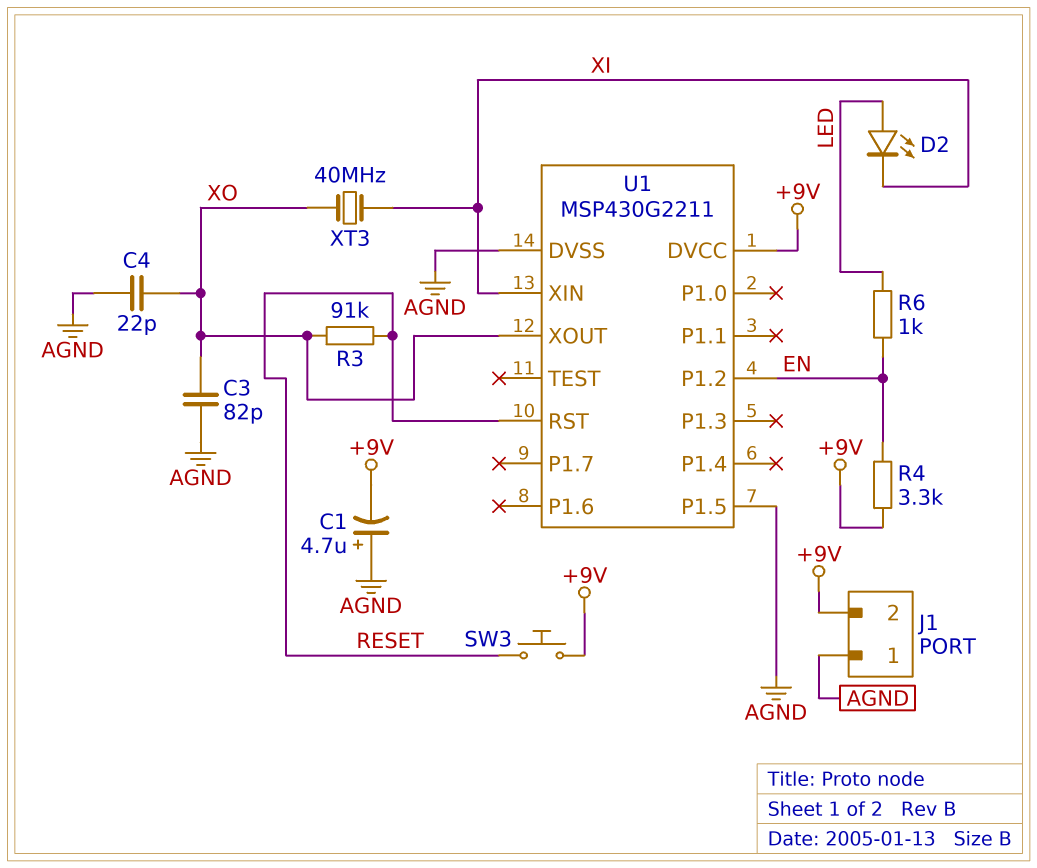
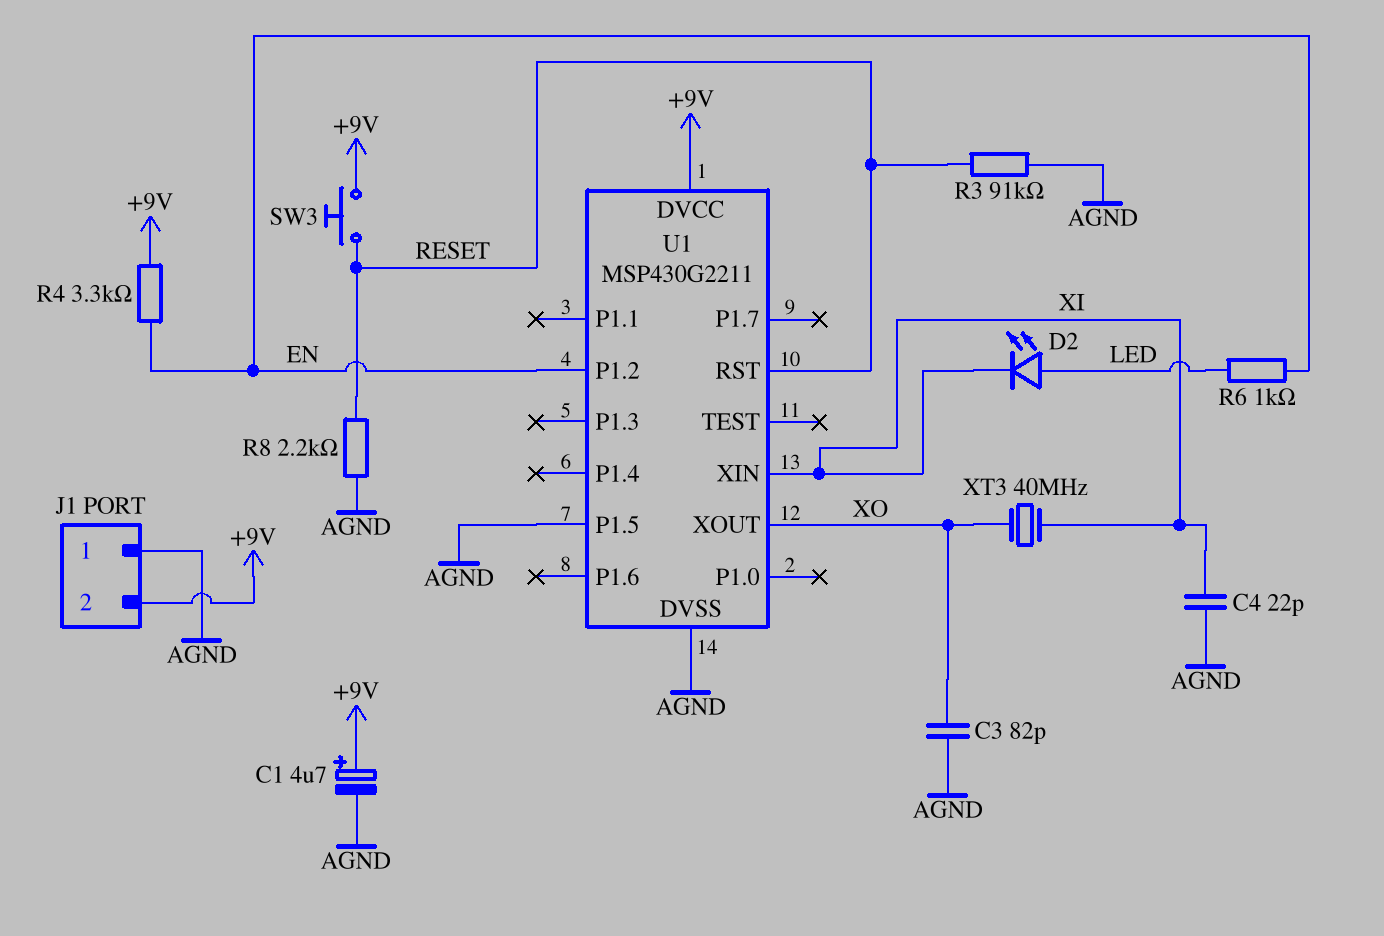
C1: 4.7uF (plus AGND, minus +9V) -> 4.7uF (plus +9V, minus AGND)
C4: 22pF (AGND, XO) -> 22pF (AGND, XI)
R3: 91k (RESET, XO) -> 91k (AGND, RESET)
R8: none -> 2.2k (AGND, RESET)

